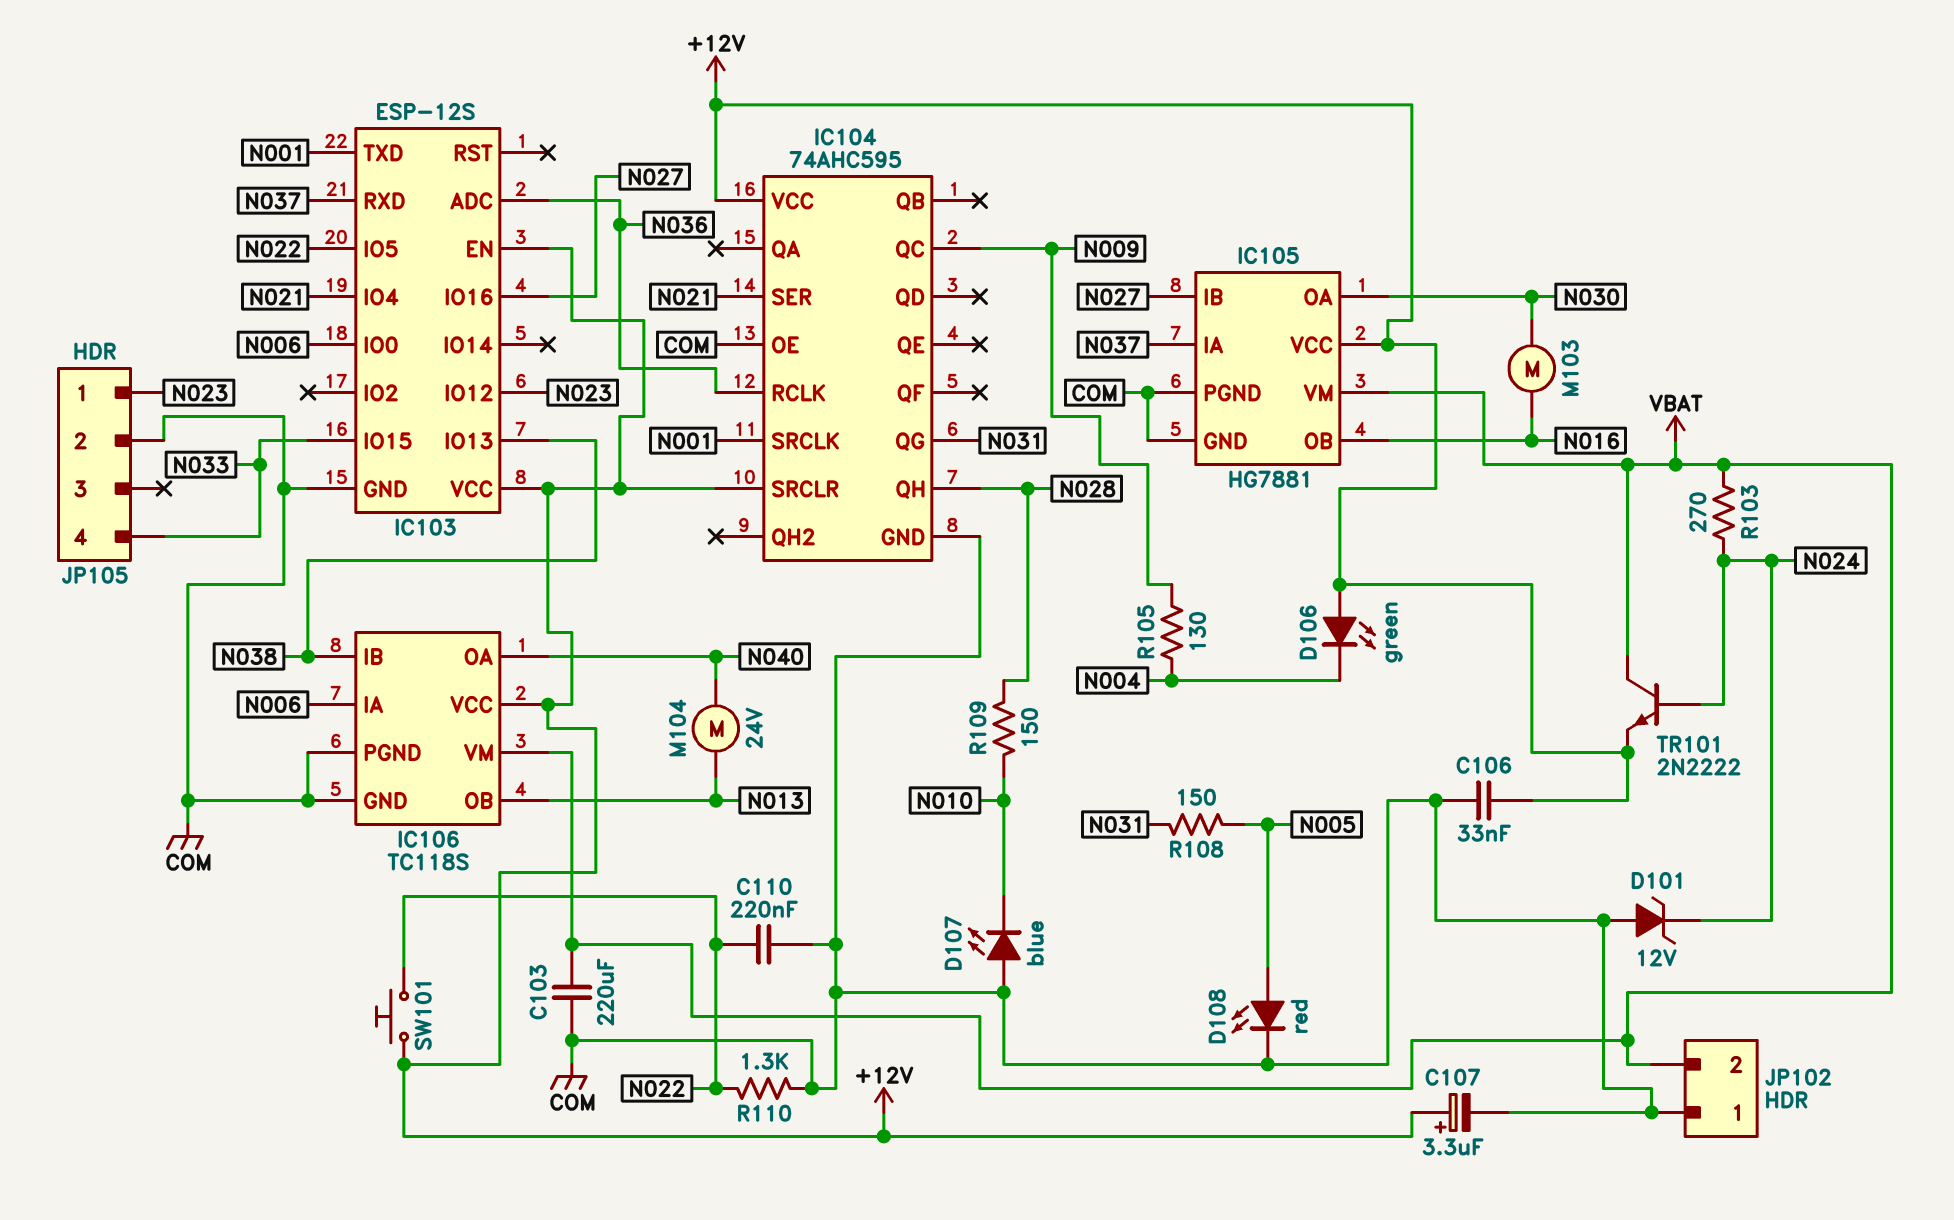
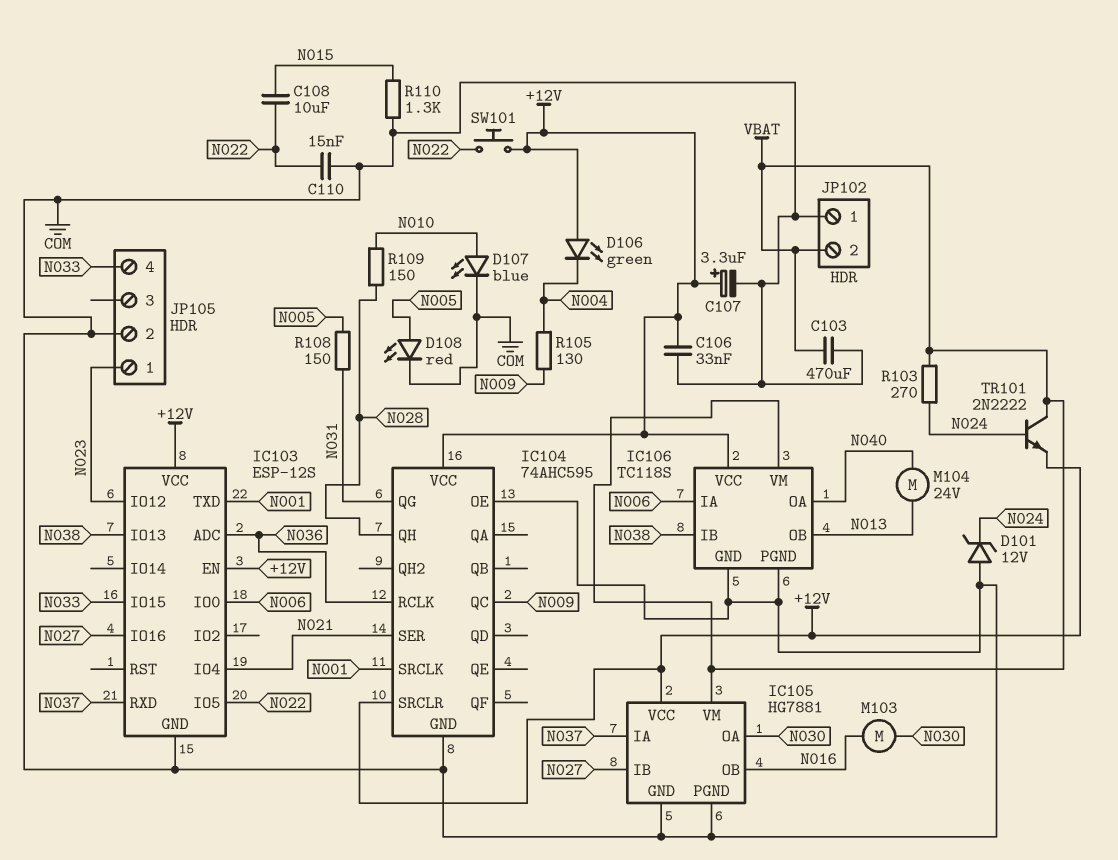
C103: 220uF (COM, VBAT) -> 470uF (COM, VBAT)
C108: none -> 10uF (N015, N022)
C110: 220nF (COM, N022) -> 15nF (COM, N022)
D107: LED blue (A COM, K N010) -> LED blue (A N010, K COM)
R110: 1.3k (COM, N022) -> 1.3k (COM, N015)

